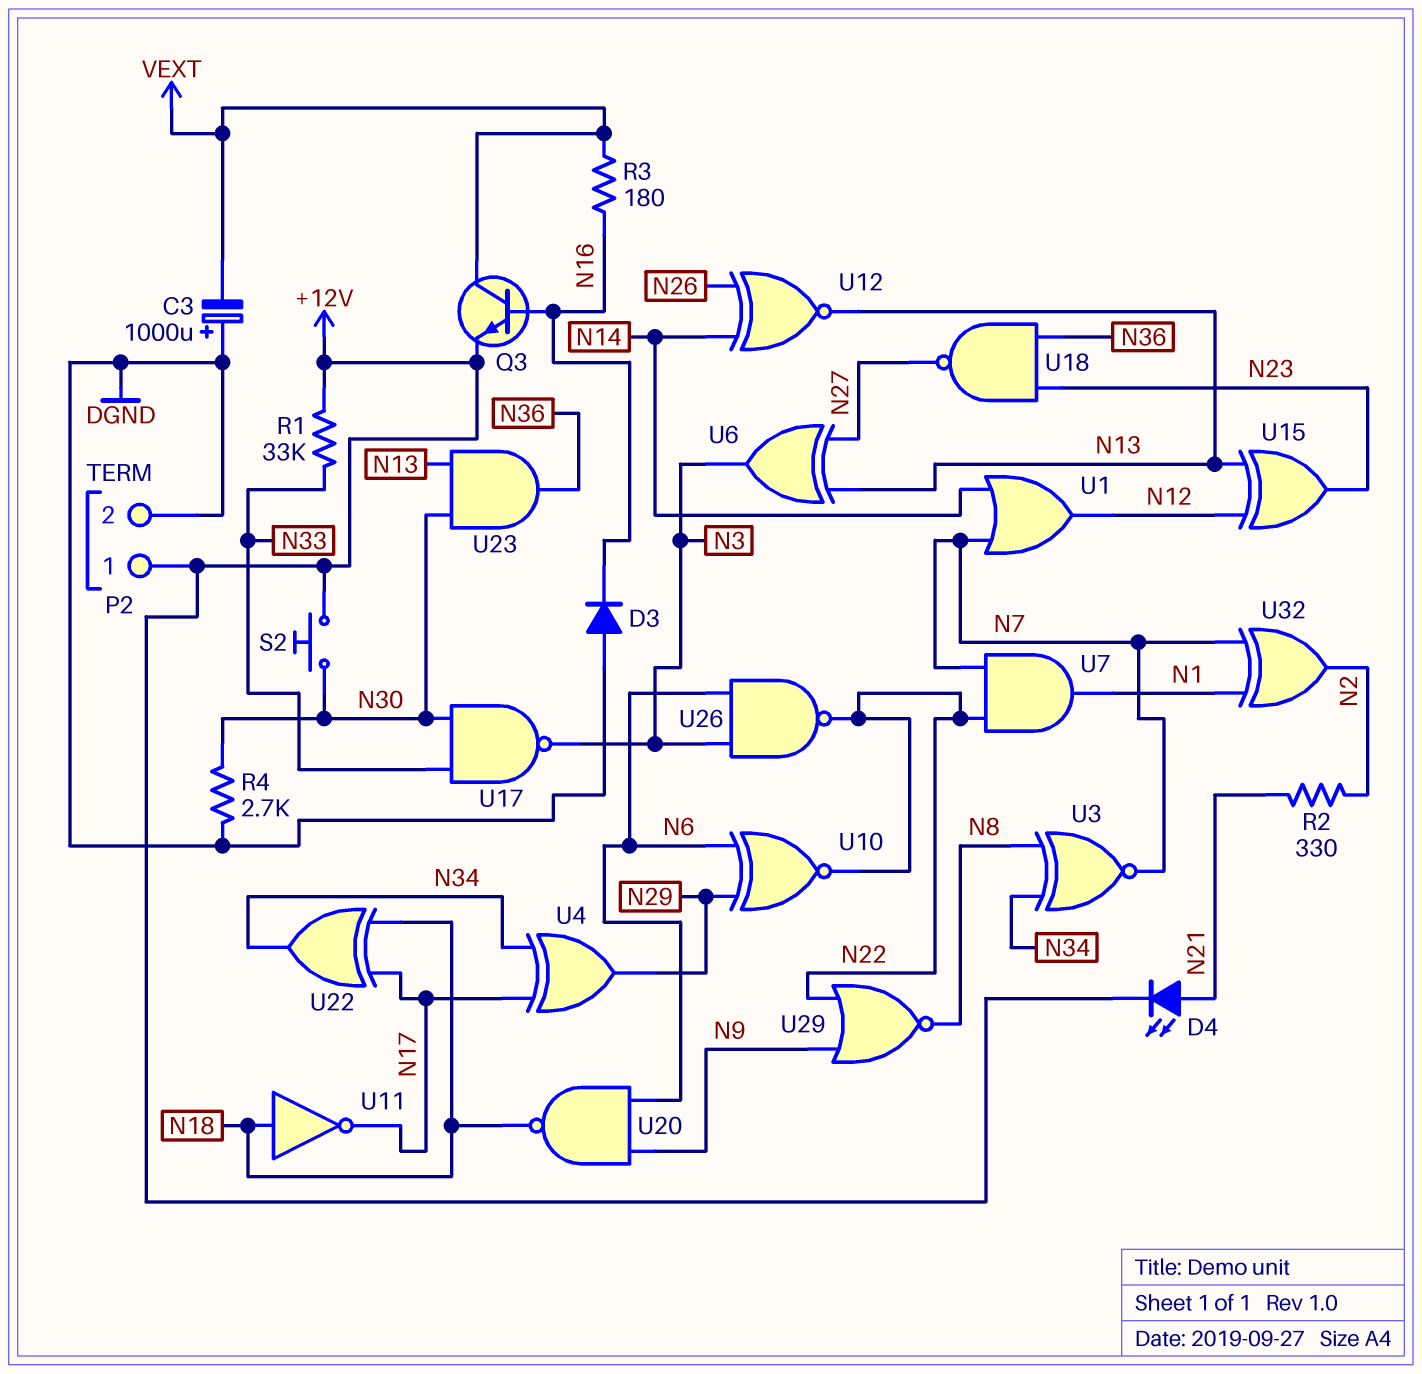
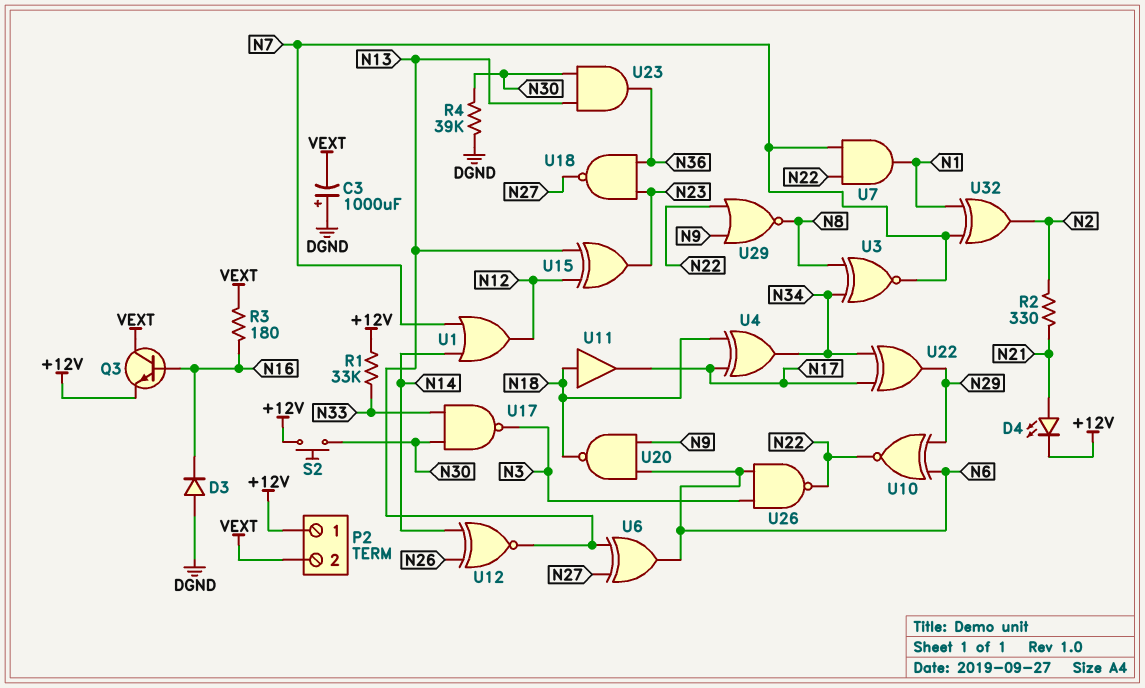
P2 pin 2: DGND -> VEXT
R4: 2.7k (DGND, N30) -> 39k (DGND, N30)
U4: XOR (in N17, in N34, out N29) -> XOR (in N17, in N18, out N34)
U6: XOR (in N13, in N27, out N3) -> XOR (in N13, in N27, out N6)
U11: NOT (in N18, out N17) -> buffer (in N18, out N17)
U22: XOR (in N17, in N18, out N34) -> XOR (in N17, in N34, out N29)

